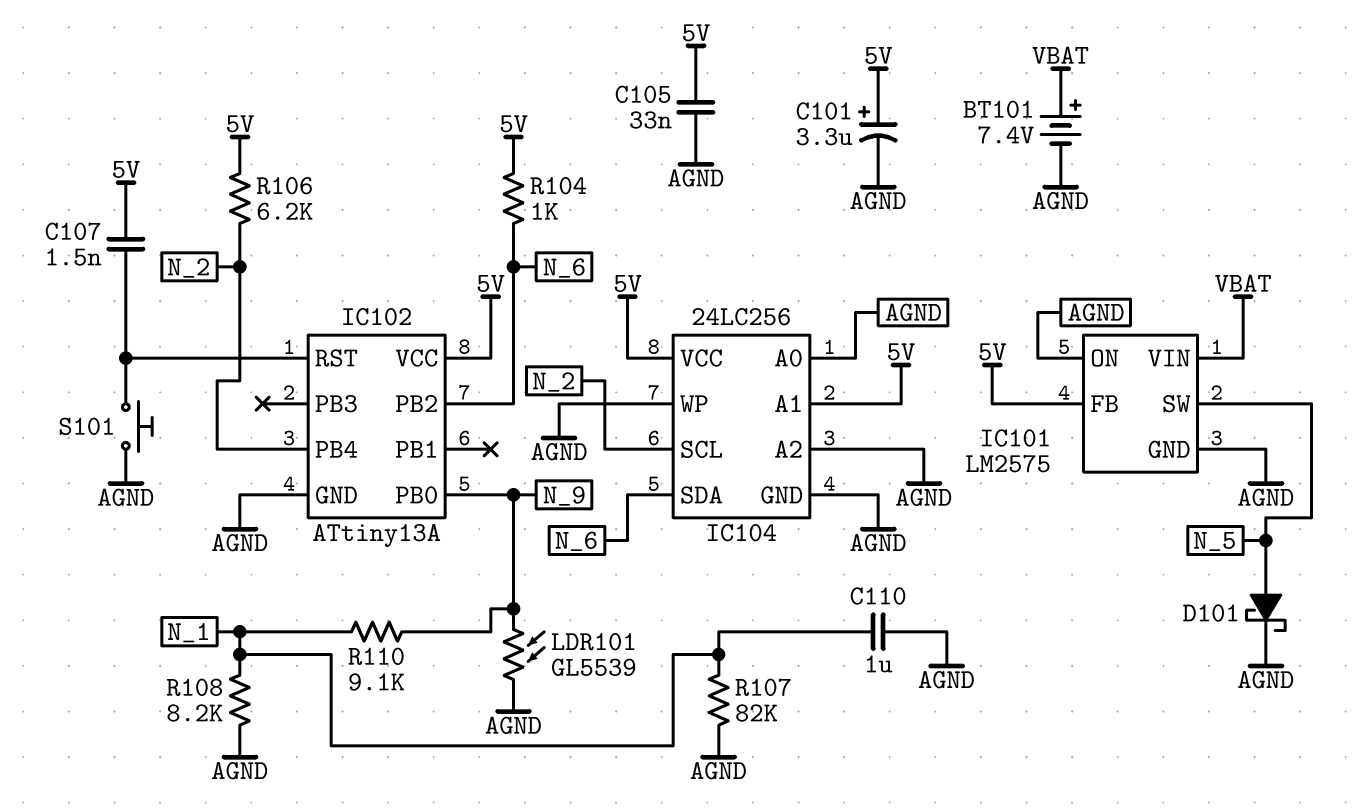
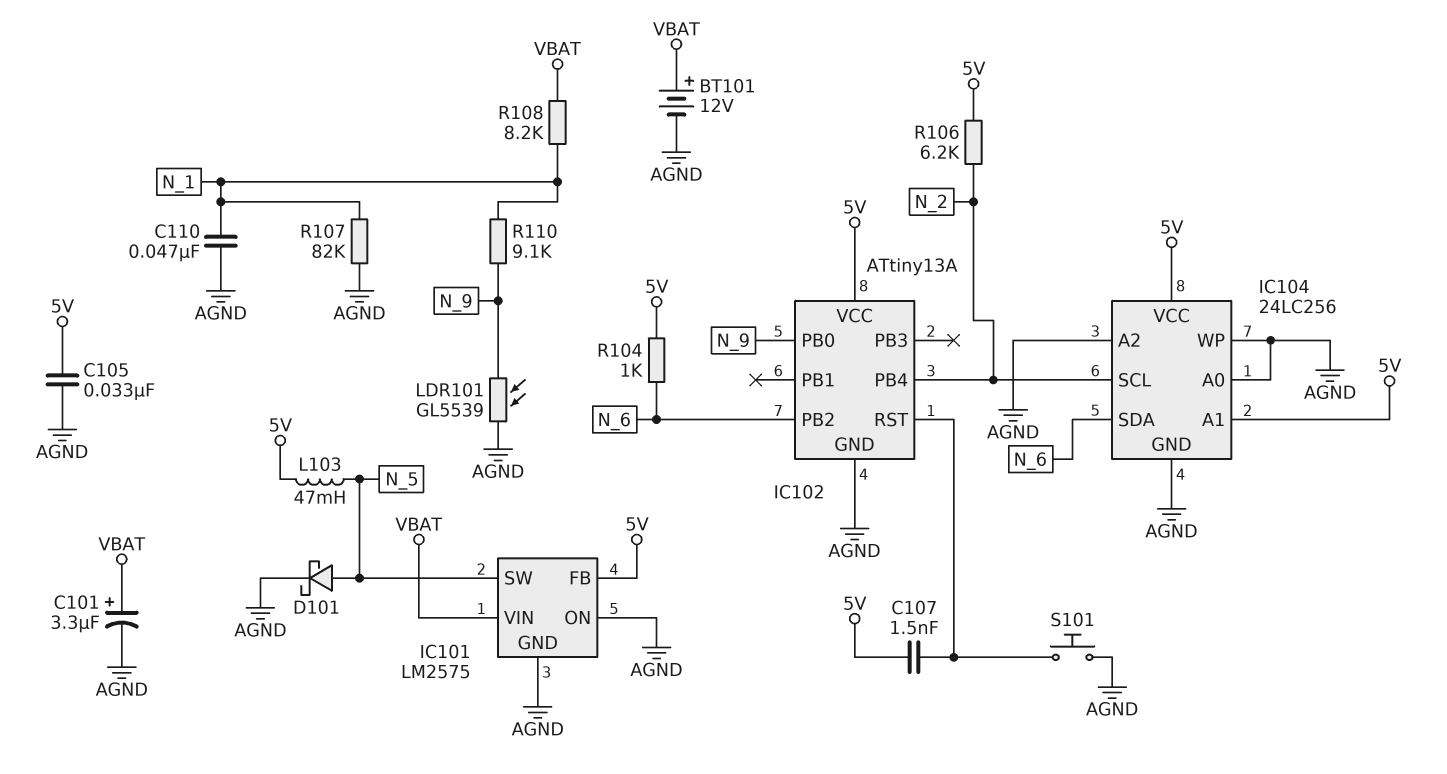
BT101: 7.4V (plus VBAT, minus AGND) -> 12V (plus VBAT, minus AGND)
C101: 3.3uF (plus 5V, minus AGND) -> 3.3uF (plus VBAT, minus AGND)
C110: 1uF (AGND, N_1) -> 47nF (AGND, N_1)
L103: none -> 47mH (5V, N_5)
R108: 8.2k (AGND, N_1) -> 8.2k (N_1, VBAT)

